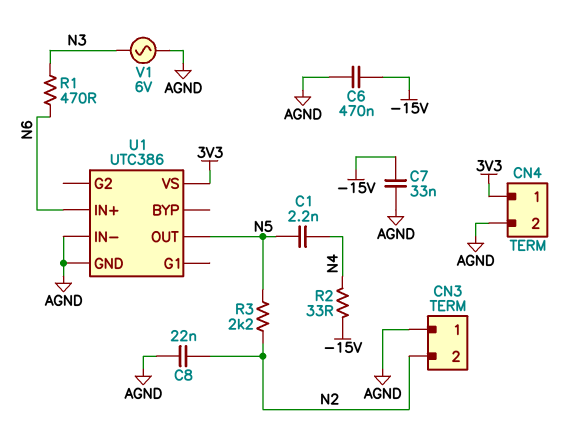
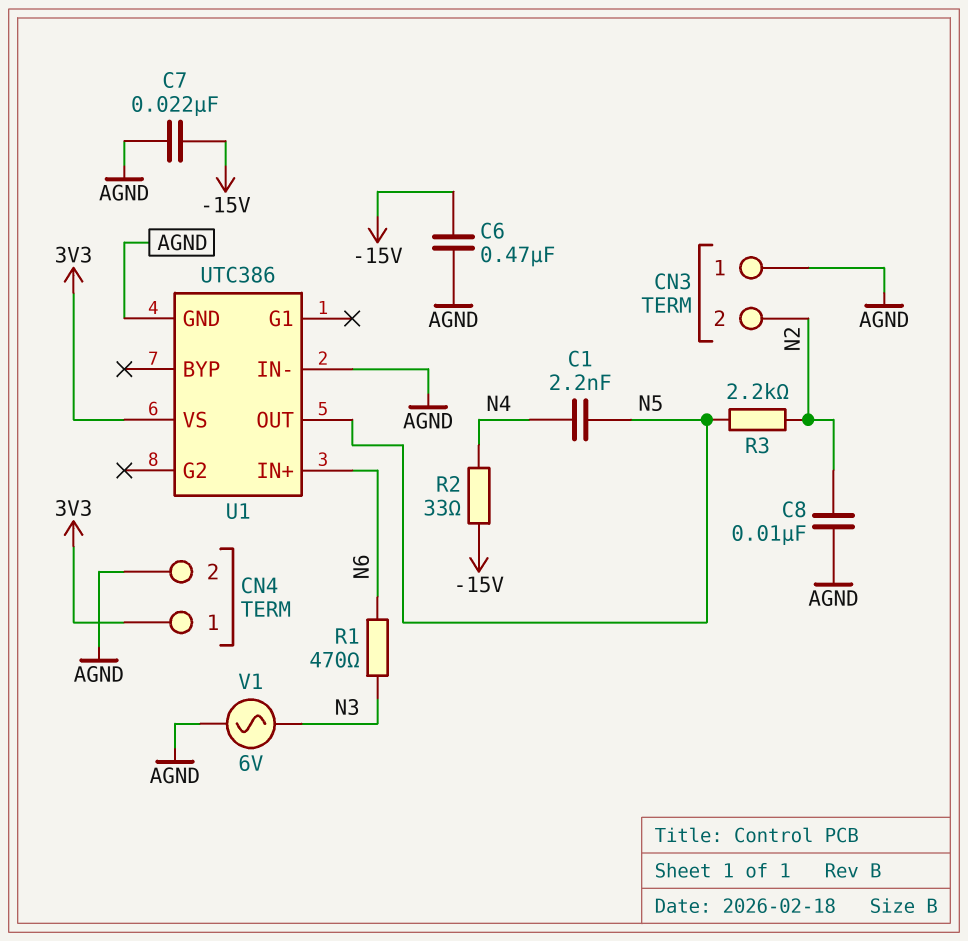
C7: 33nF (-15V, AGND) -> 22nF (-15V, AGND)
C8: 22nF (AGND, N2) -> 10nF (AGND, N2)

